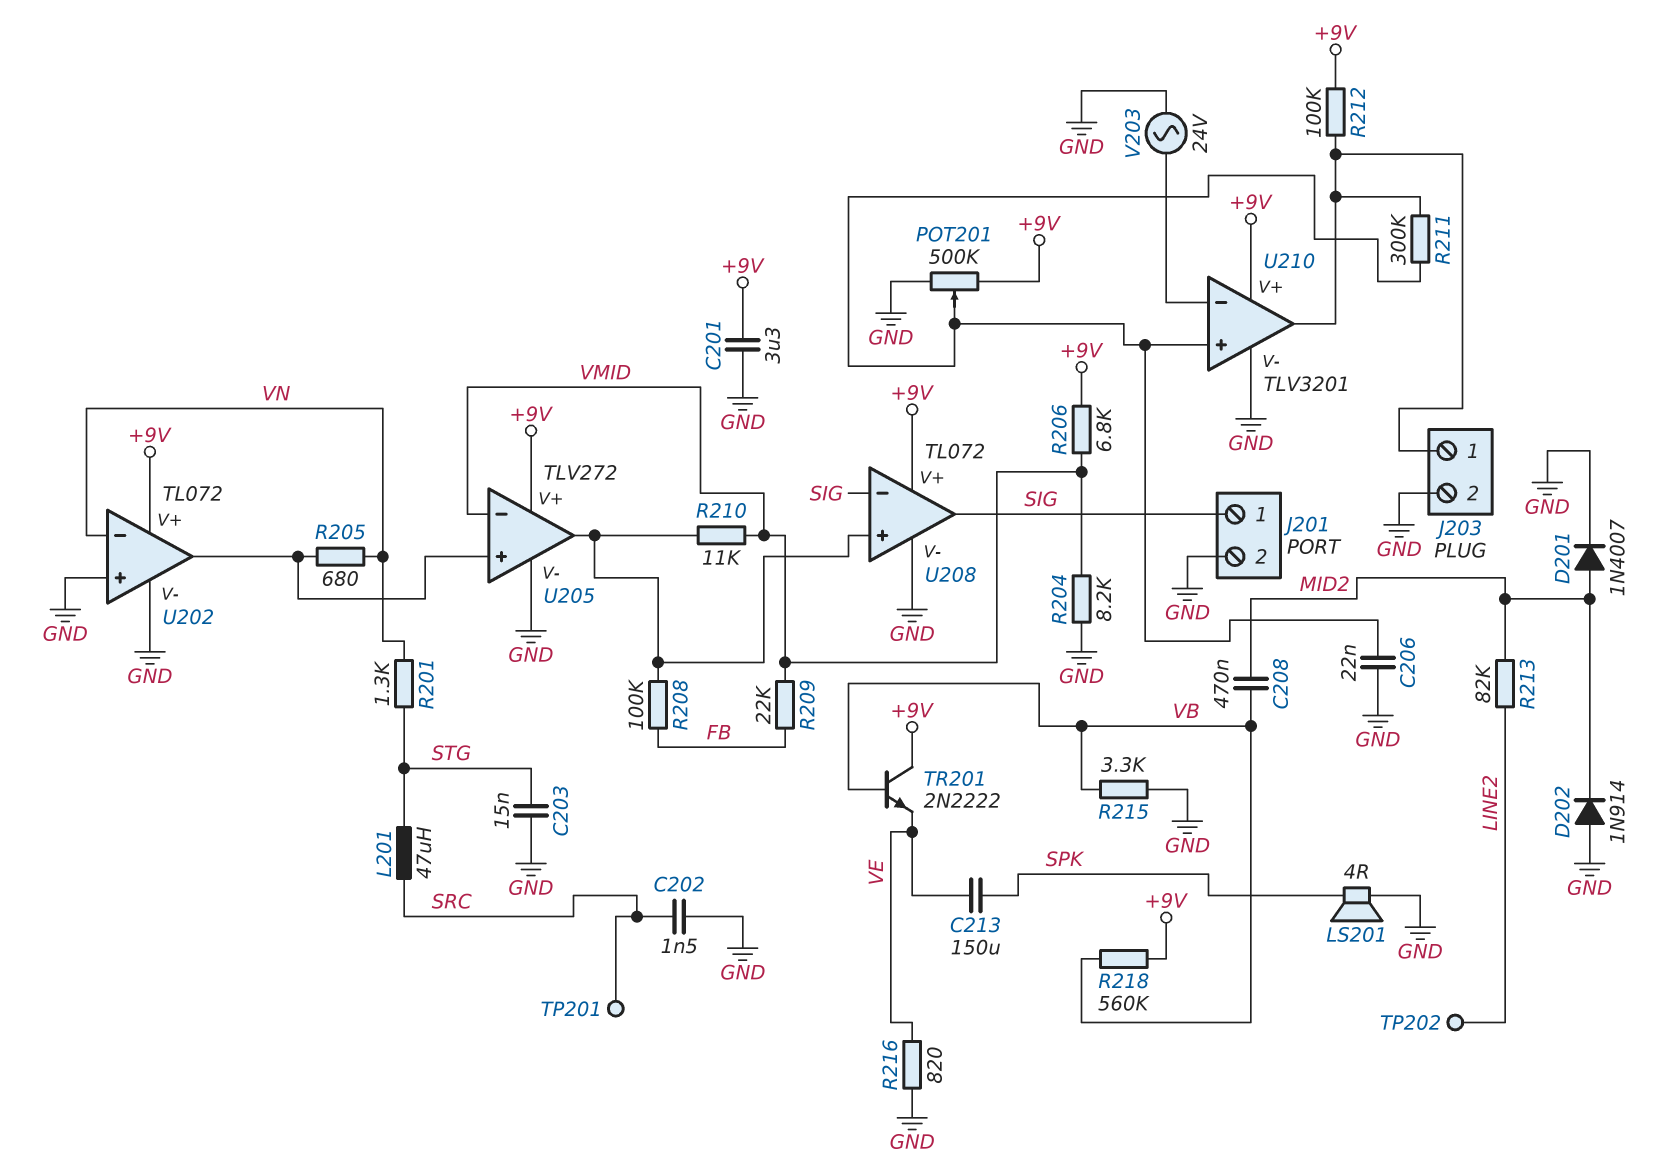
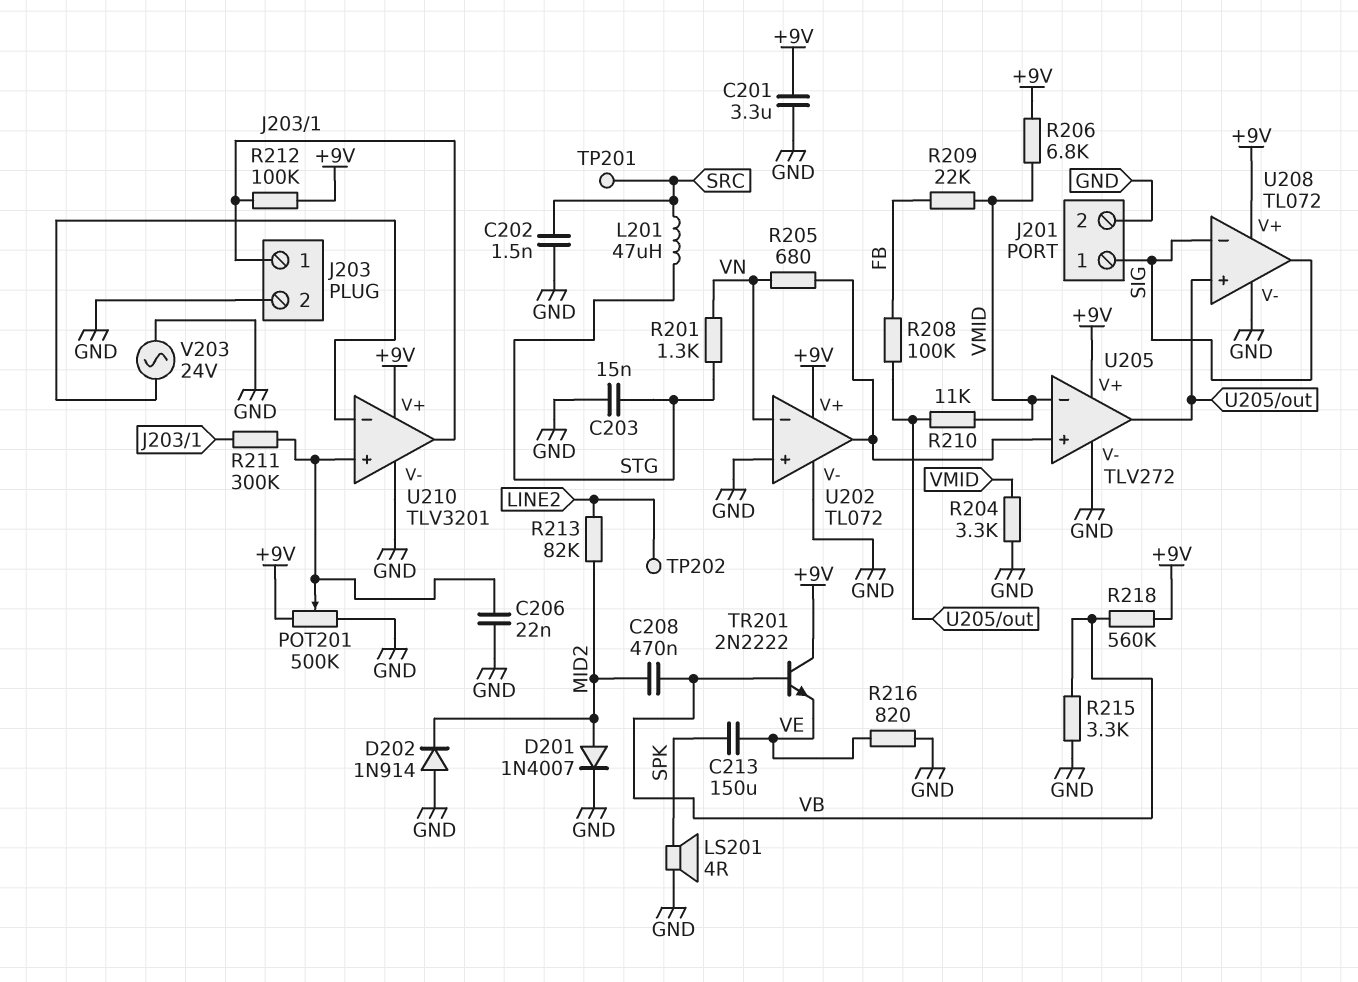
R204: 8.2k (GND, VMID) -> 3.3k (GND, VMID)

